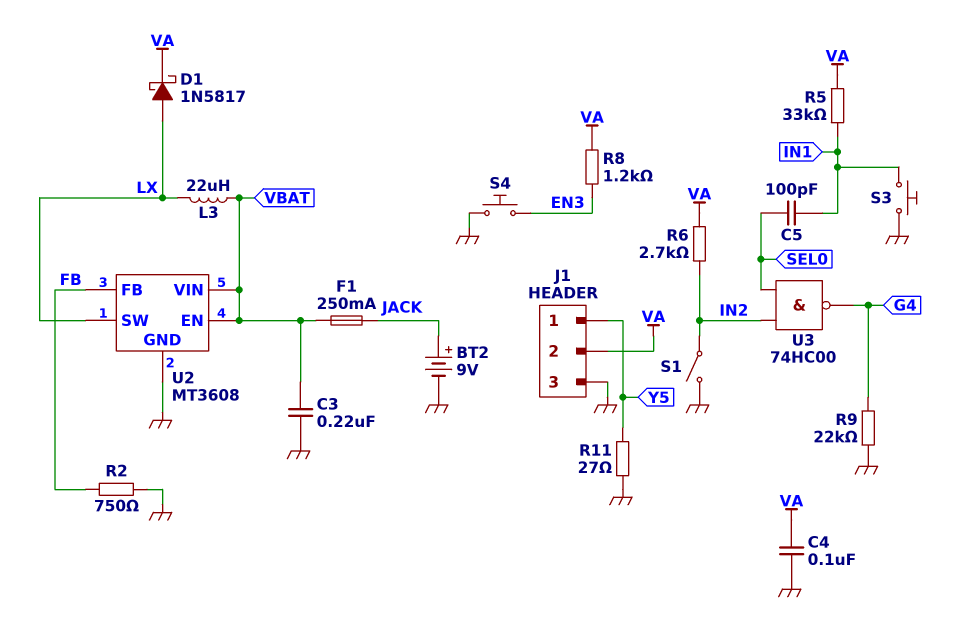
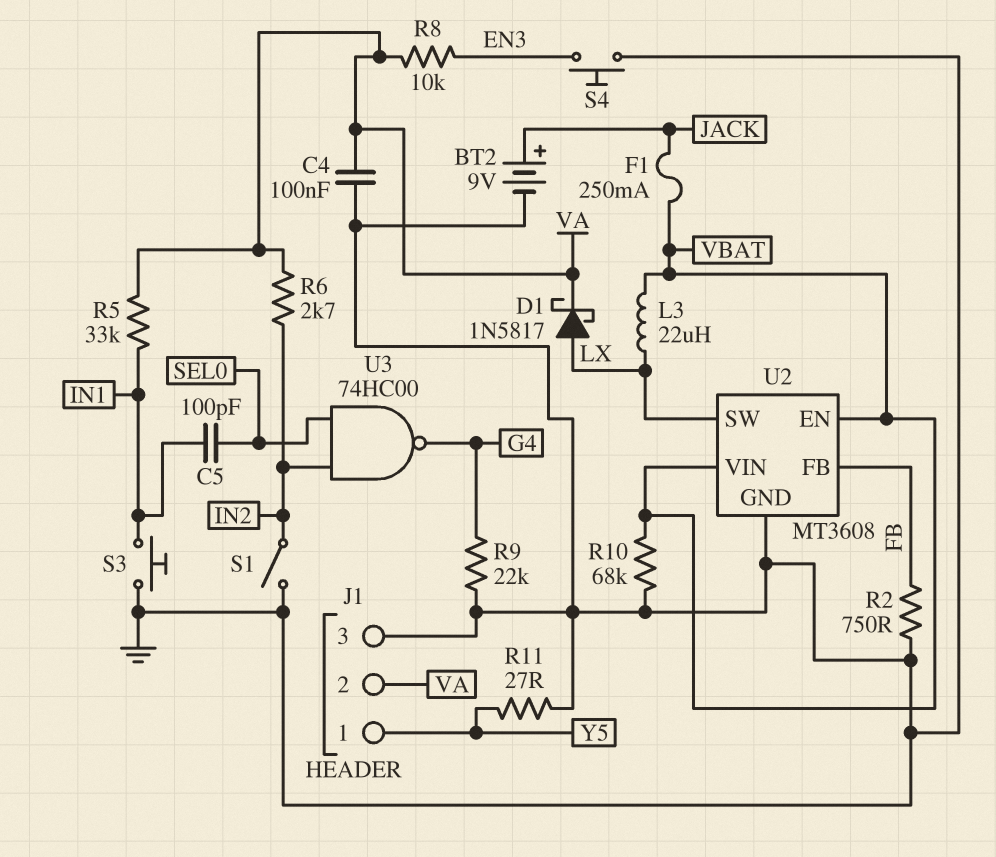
C3: 220nF (GND, VBAT) -> none
R8: 1.2k (EN3, VA) -> 10k (EN3, VA)
R10: none -> 68k (GND, VBAT)

